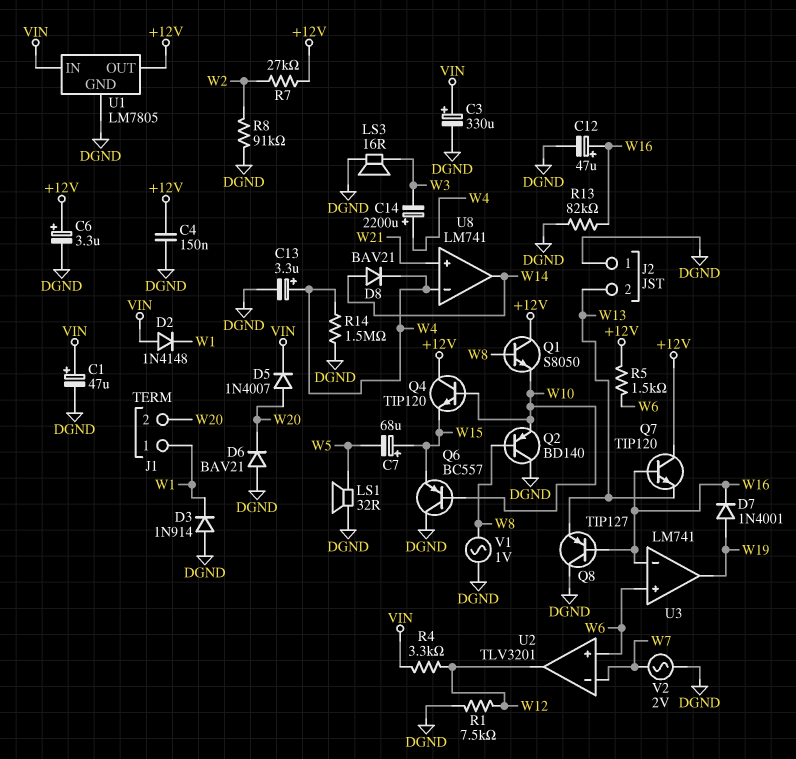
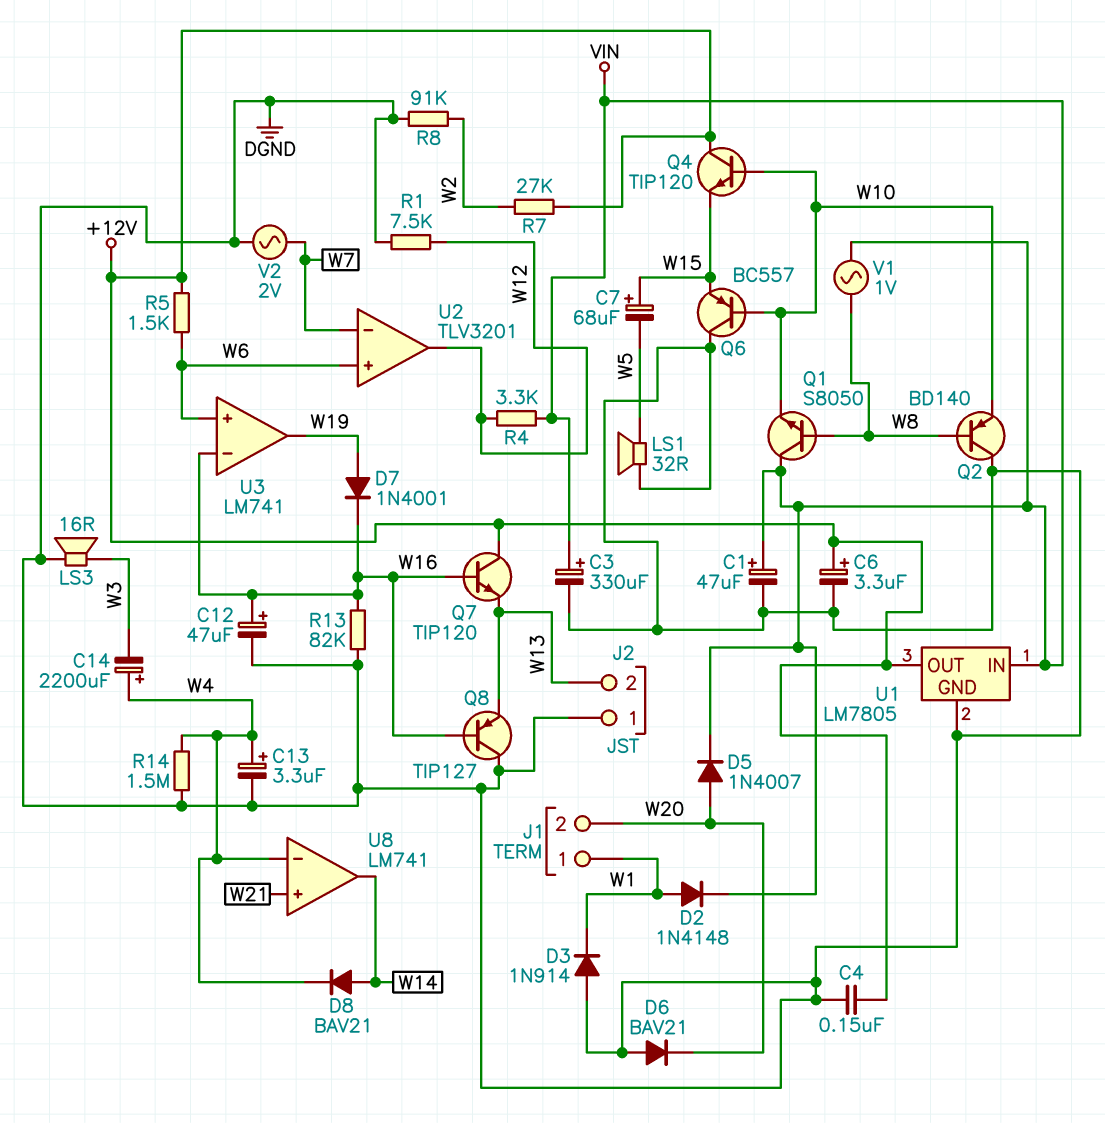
D2: diode 1N4148 (A VIN, K W1) -> diode 1N4148 (A W1, K VIN)
Q1: NPN S8050 (B W8, C +12V, E W10) -> NPN S8050 (B W8, C VIN, E W10)
V1: AC 1V (DGND, W8) -> AC 1V (VIN, W8)

